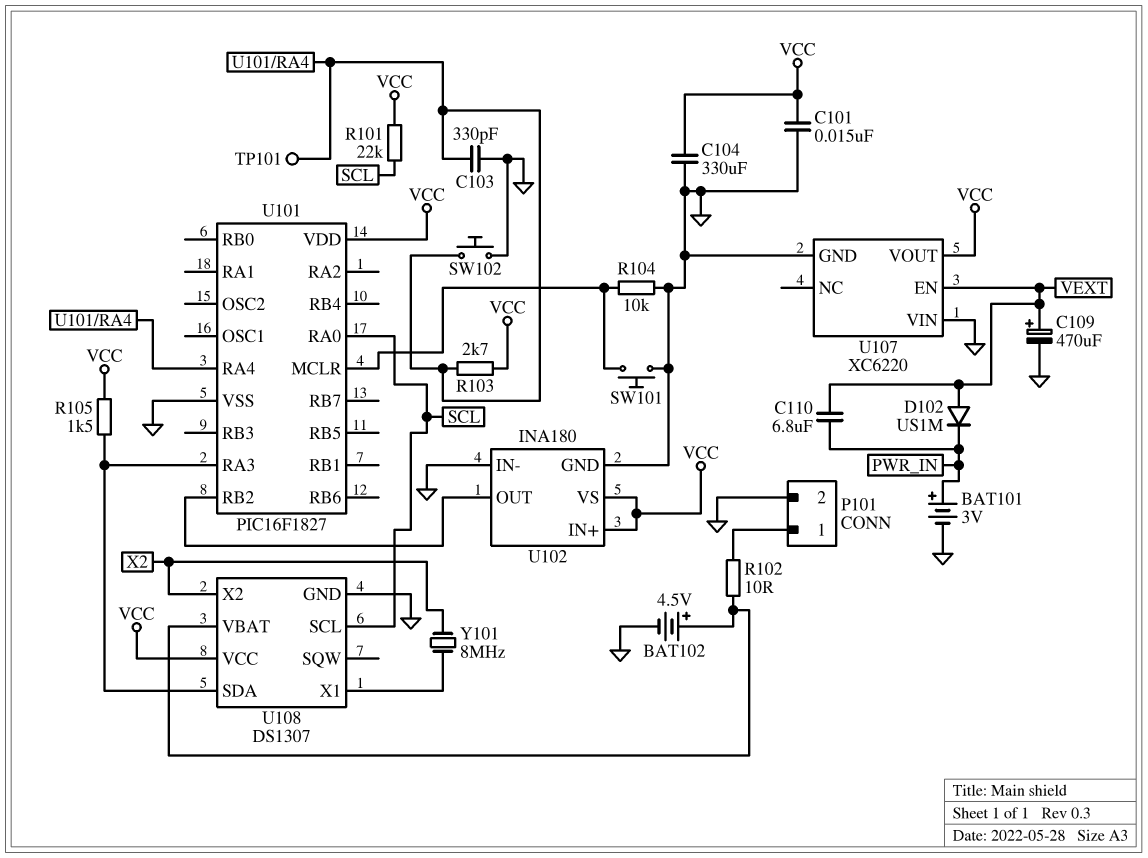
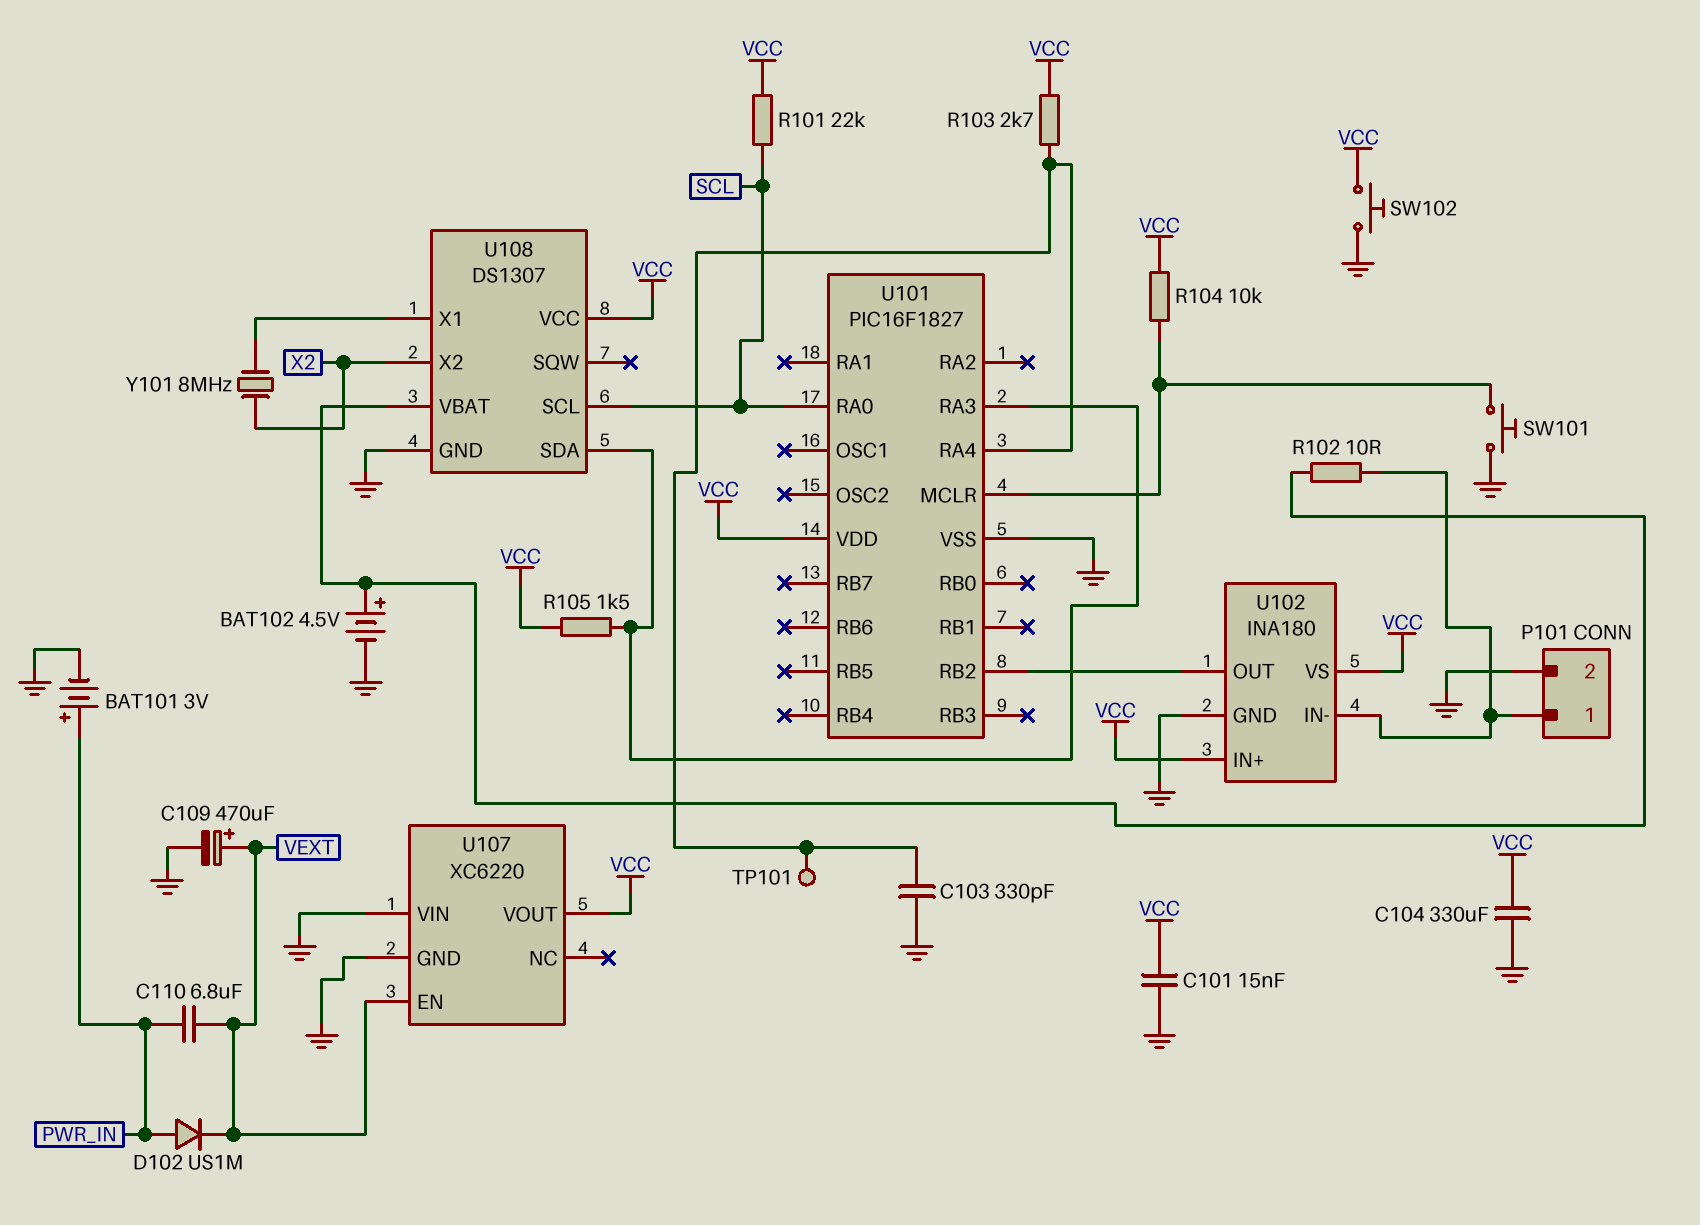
D102: diode US1M (A VEXT, K PWR_IN) -> diode US1M (A PWR_IN, K VEXT)
R104: 10k (GND, U101/MCLR) -> 10k (U101/MCLR, VCC)
SW102: button (GND, U101/RA4) -> button (GND, VCC)
U102 pin IN-: GND -> P101/1

